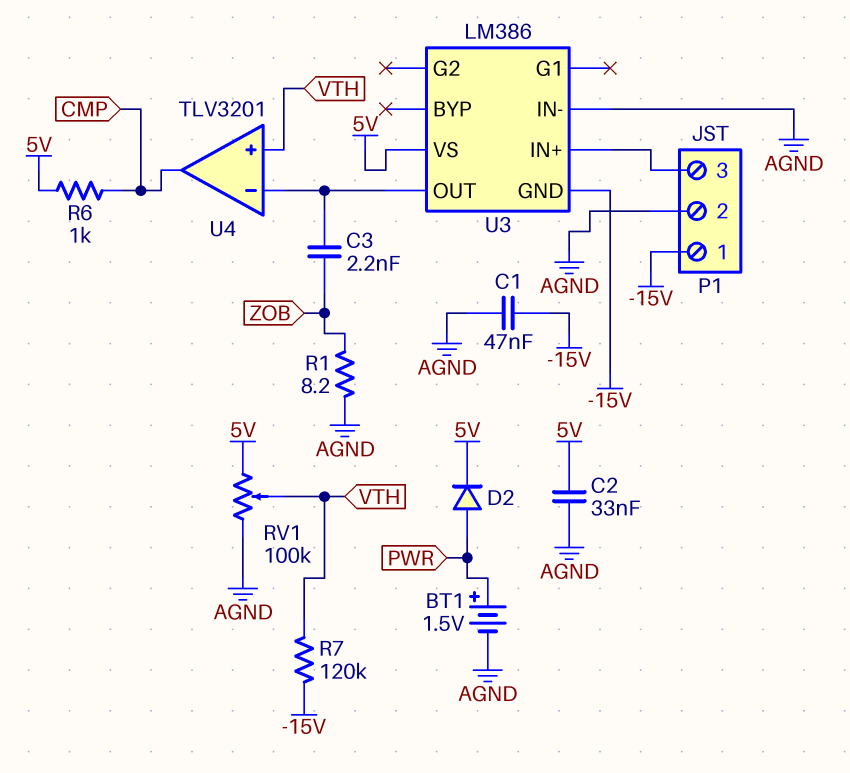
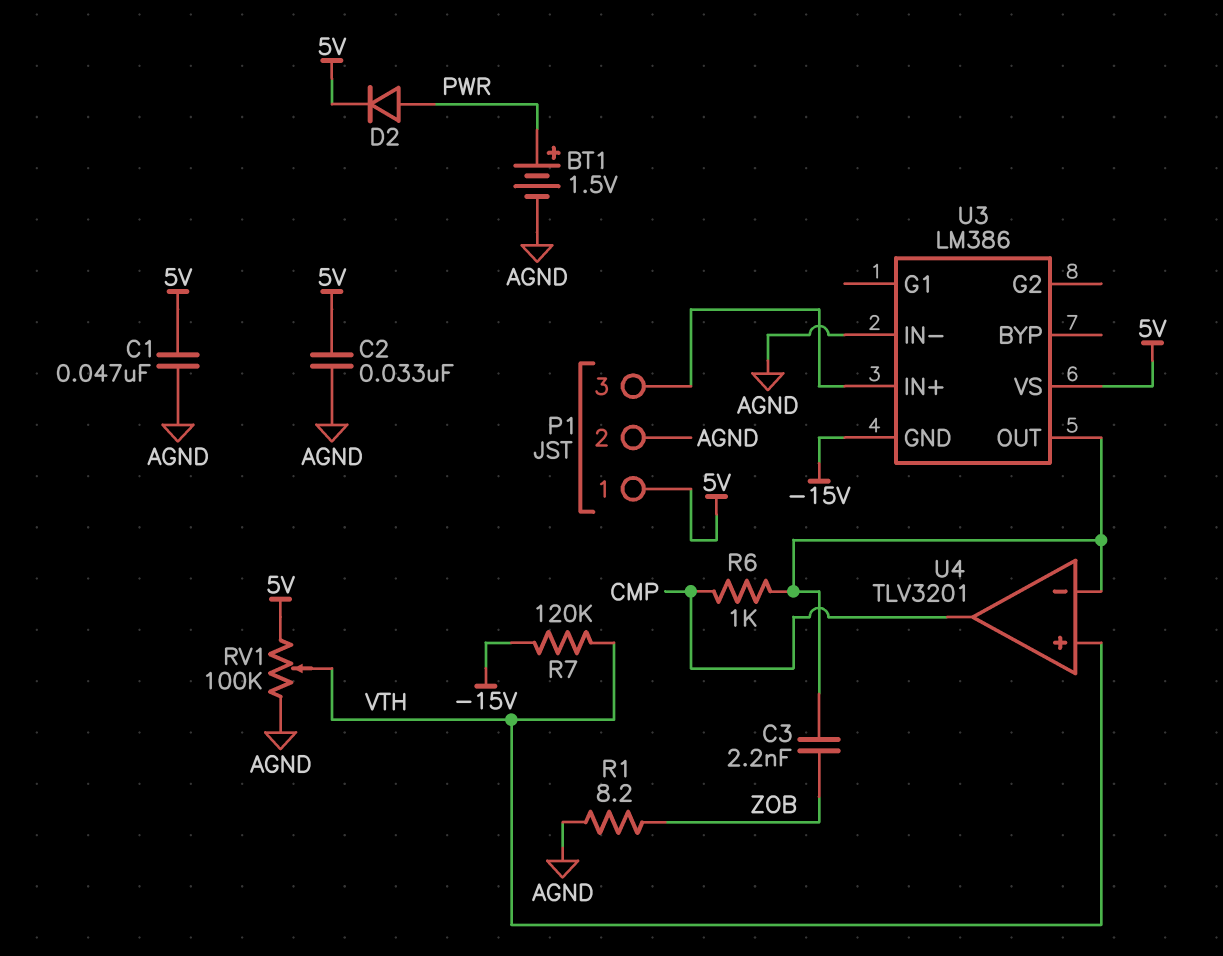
C1: 47nF (-15V, AGND) -> 47nF (5V, AGND)
P1 pin 1: -15V -> 5V
R6: 1k (5V, CMP) -> 1k (CMP, U3/OUT)

